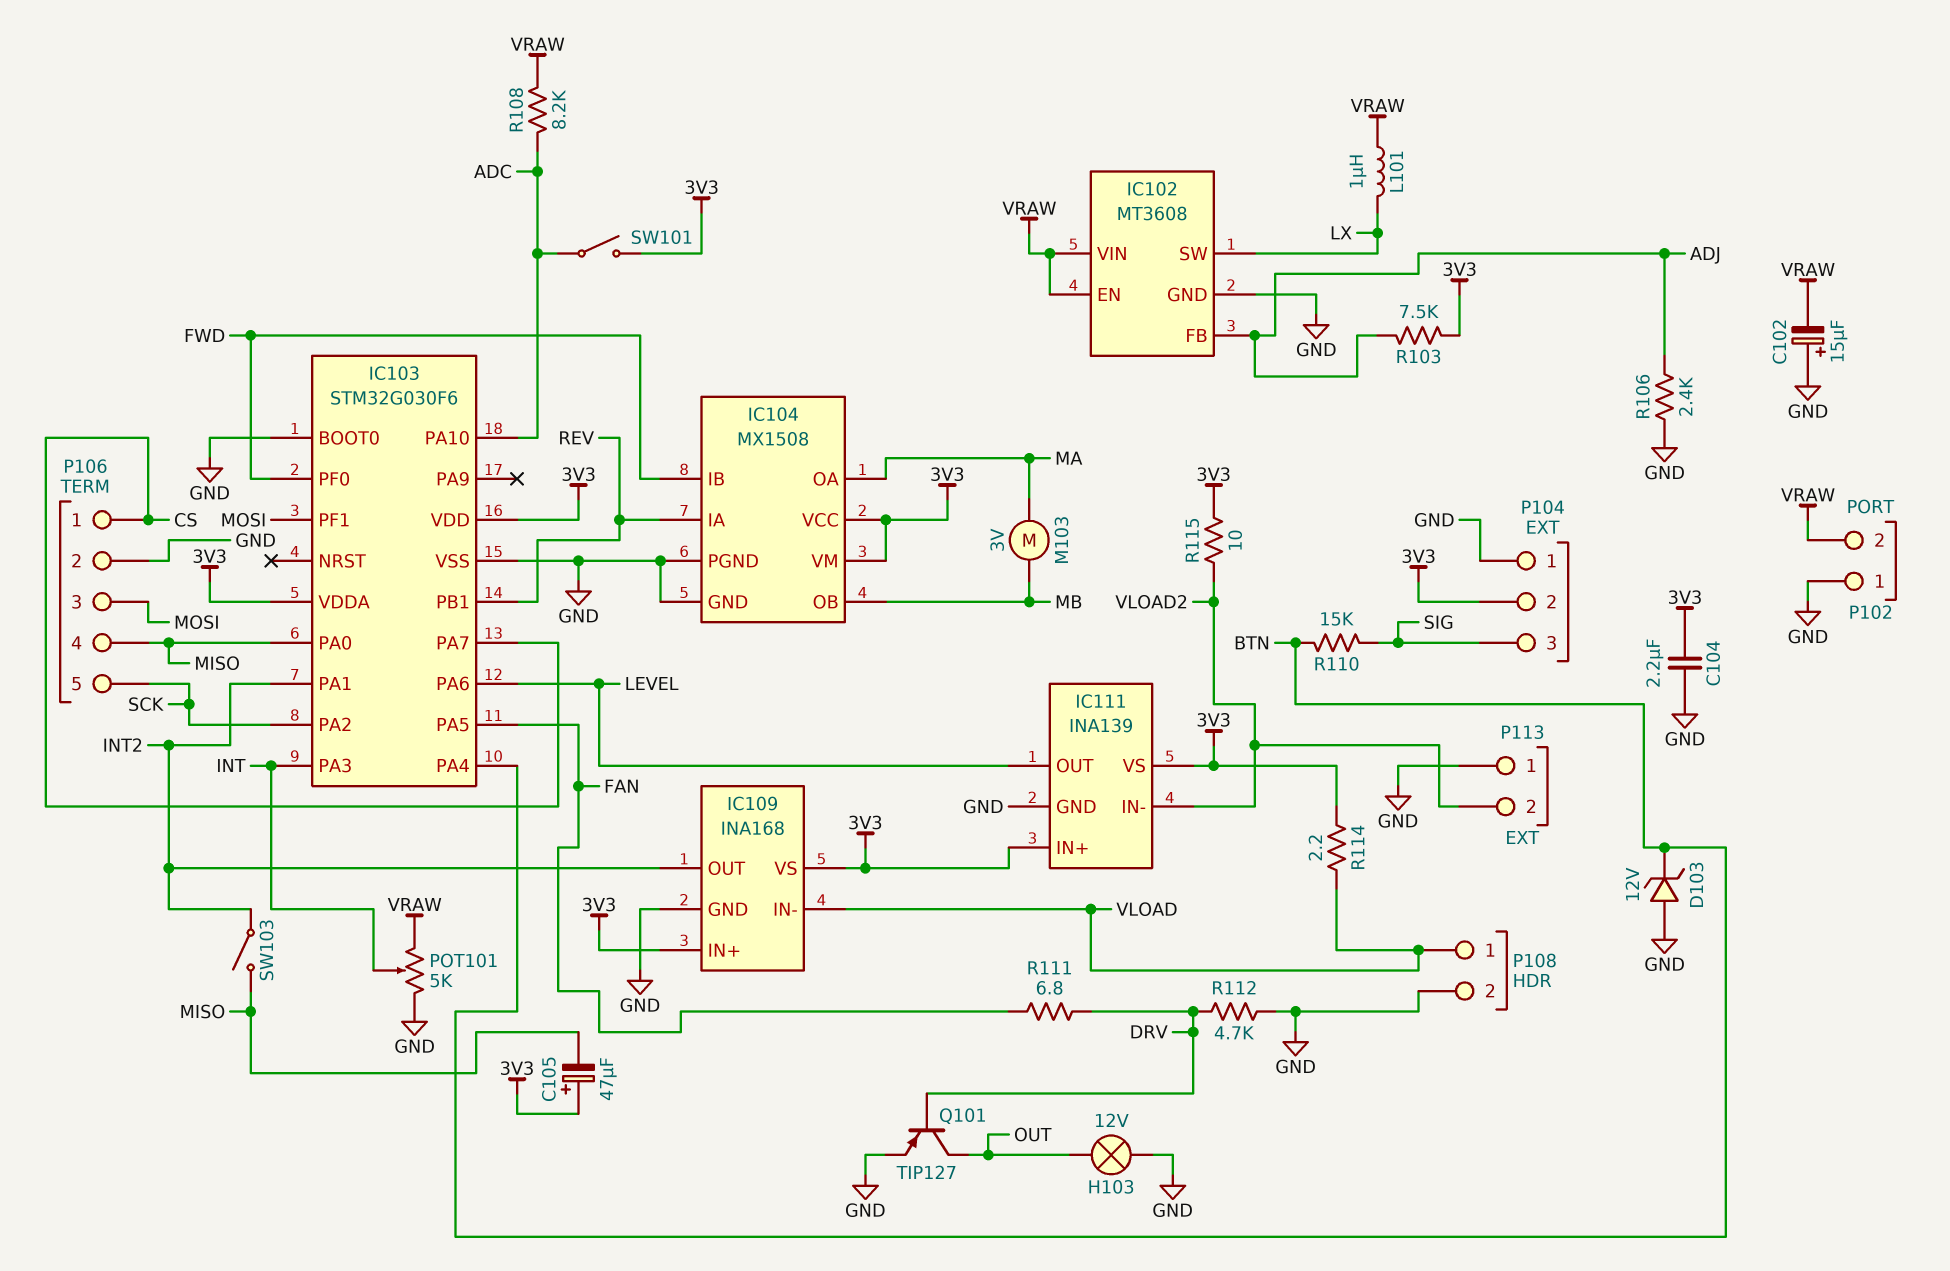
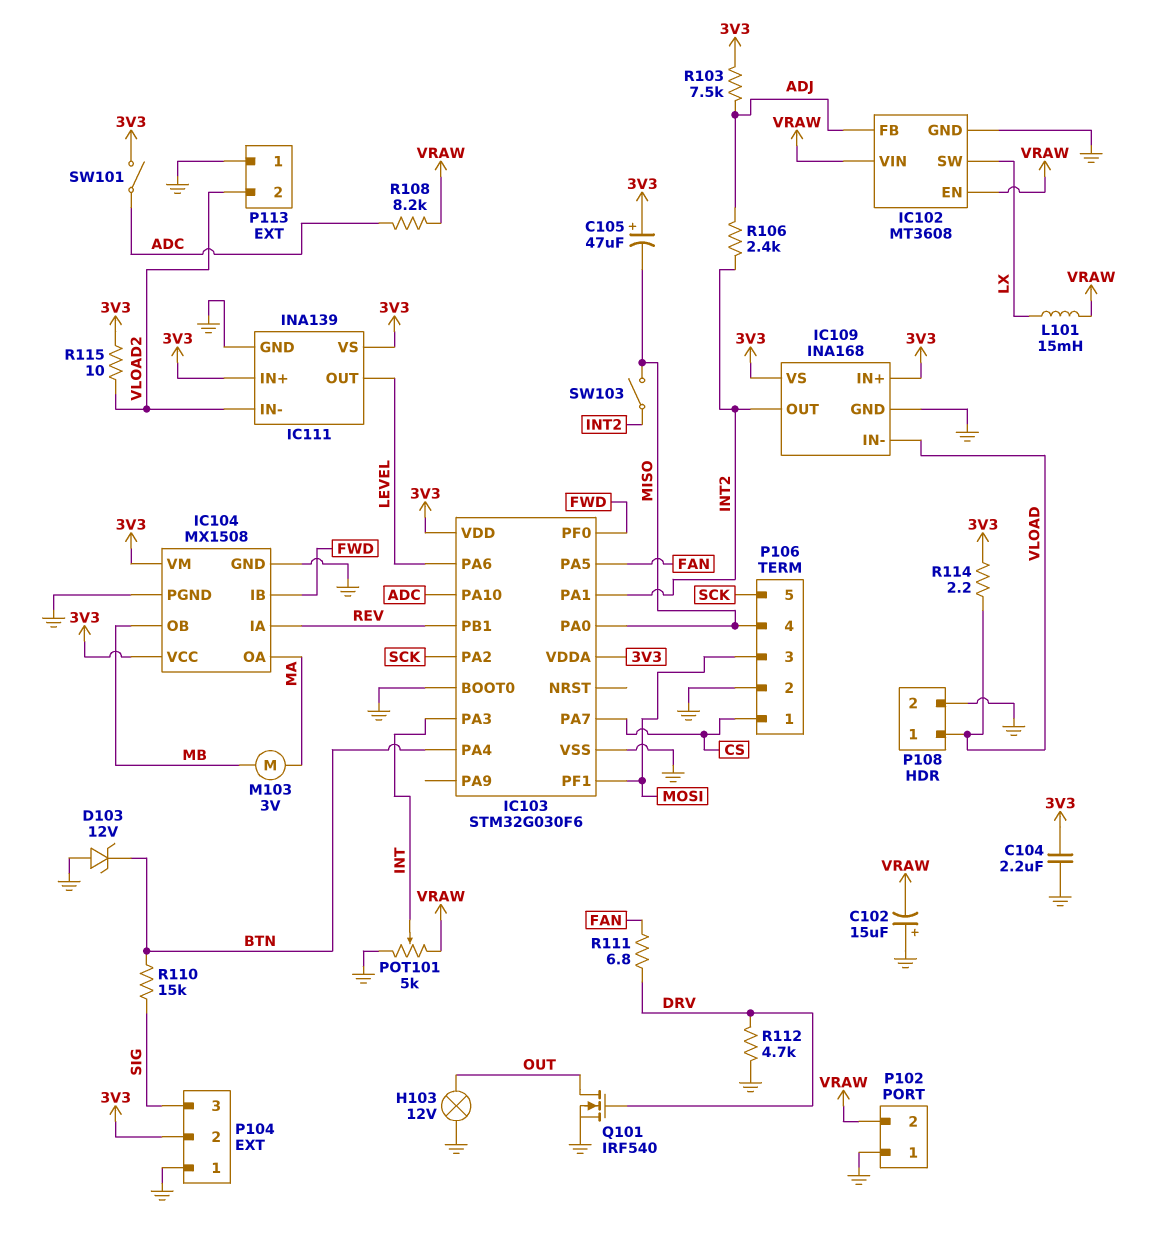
L101: 1uH (LX, VRAW) -> 15mH (LX, VRAW)
Q101: PNP TIP127 (B DRV, C OUT, E GND) -> NMOS IRF540 (G DRV, D OUT, S GND)
R106: 2.4k (ADJ, GND) -> 2.4k (ADJ, INT2)

